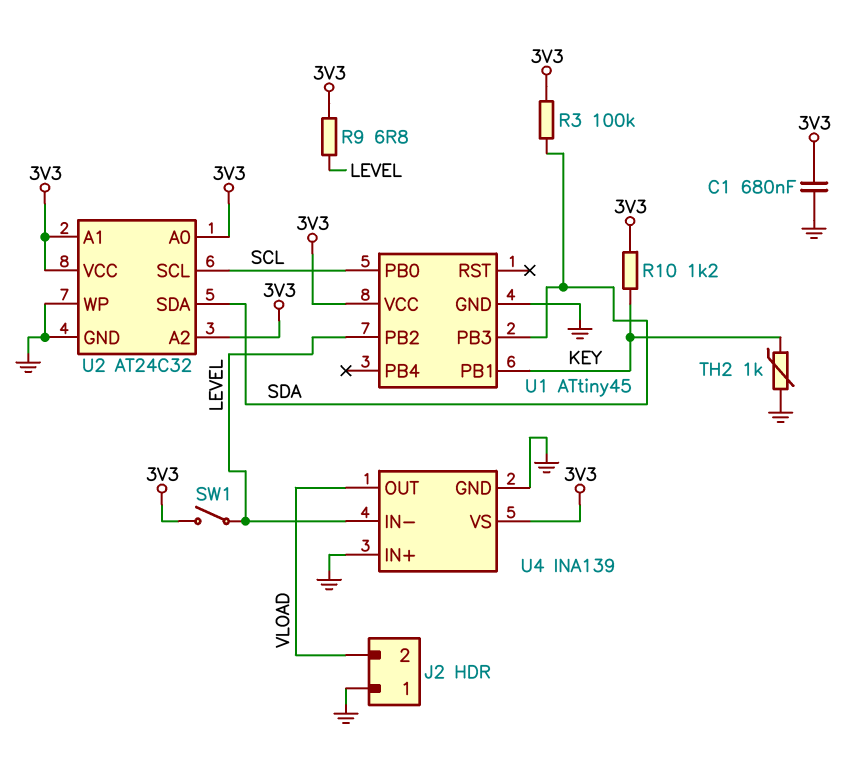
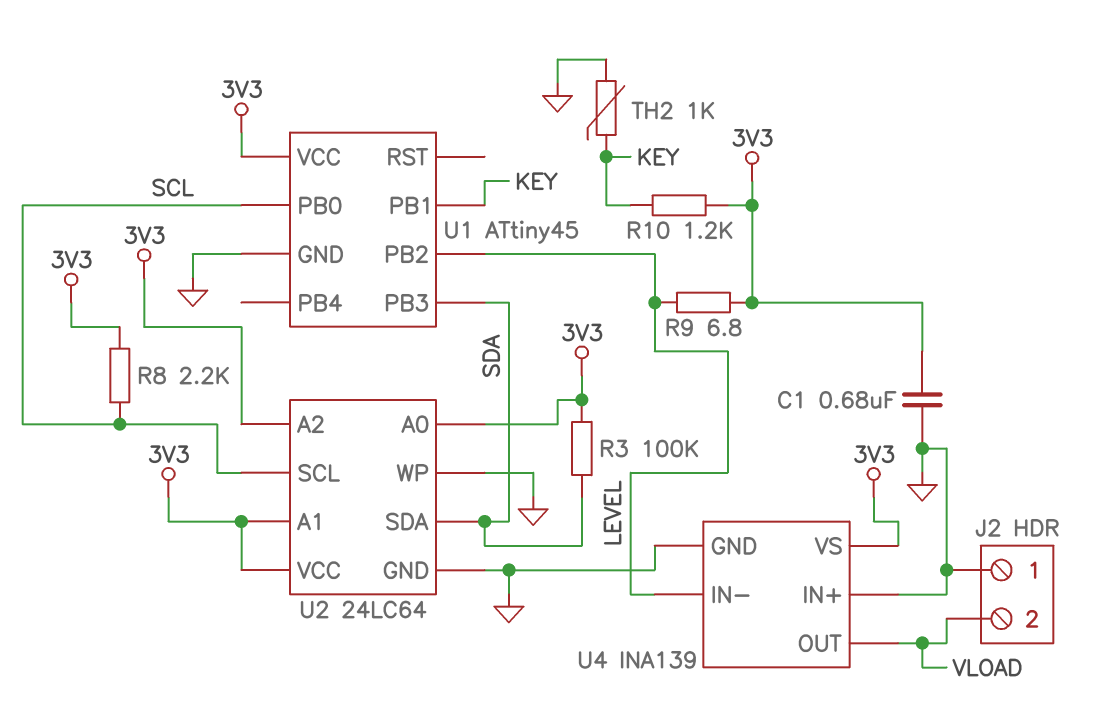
R8: none -> 2.2k (3V3, SCL)
SW1: switch (3V3, LEVEL) -> none
U2: AT24C32 -> 24LC64

